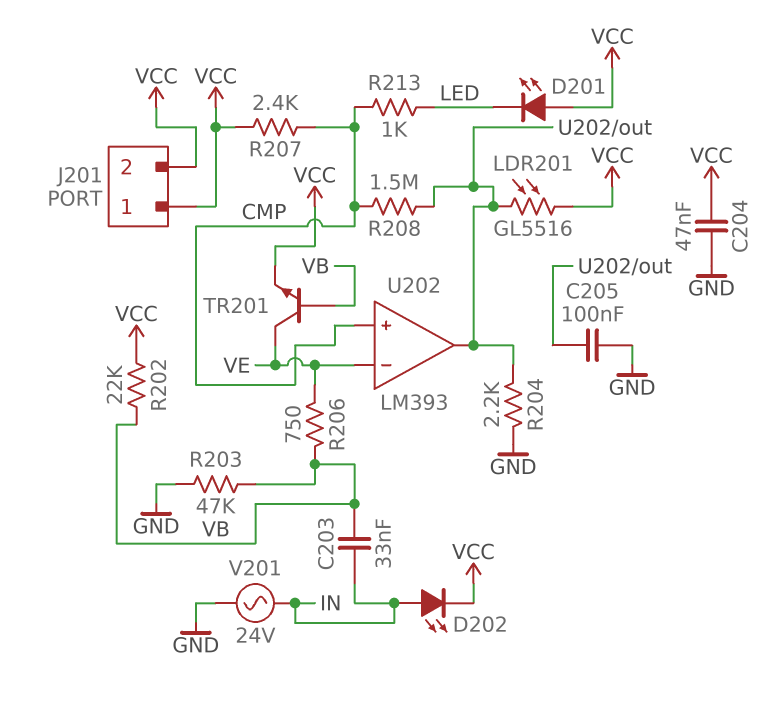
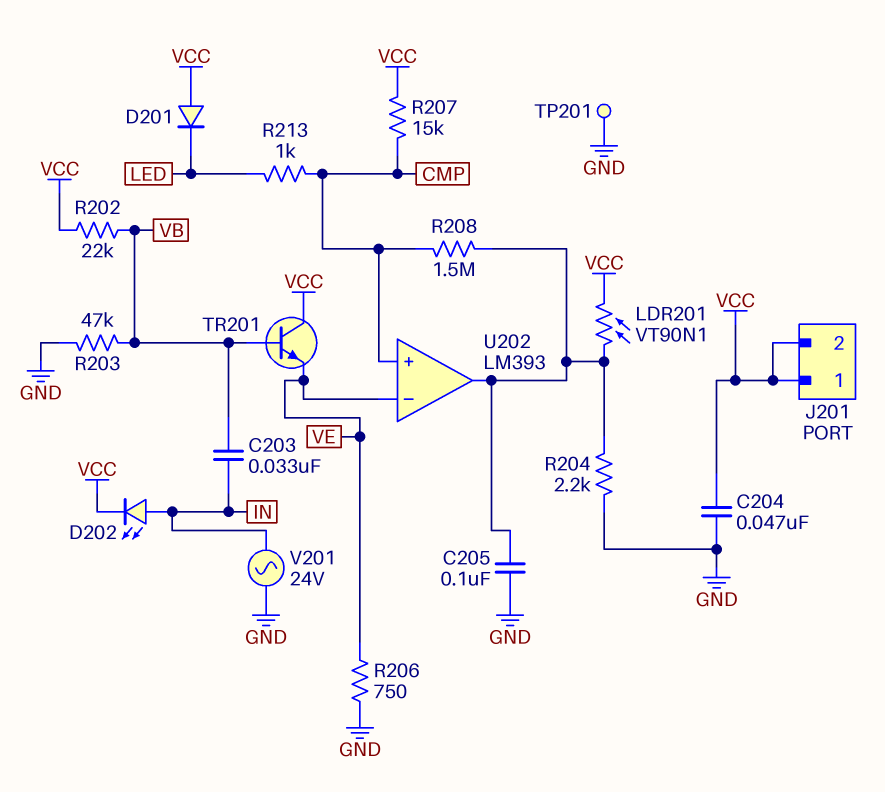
D201: LED (A VCC, K LED) -> diode (A VCC, K LED)
LDR201: GL5516 (U202/out, VCC) -> VT90N1 (U202/out, VCC)
R206: 750 (VB, VE) -> 750 (GND, VE)
R207: 2.4k (CMP, VCC) -> 15k (CMP, VCC)
TP201: none -> test point (GND)
TR201: NPN (B VB, C VE, E VCC) -> NPN (B VB, C VCC, E VE)

